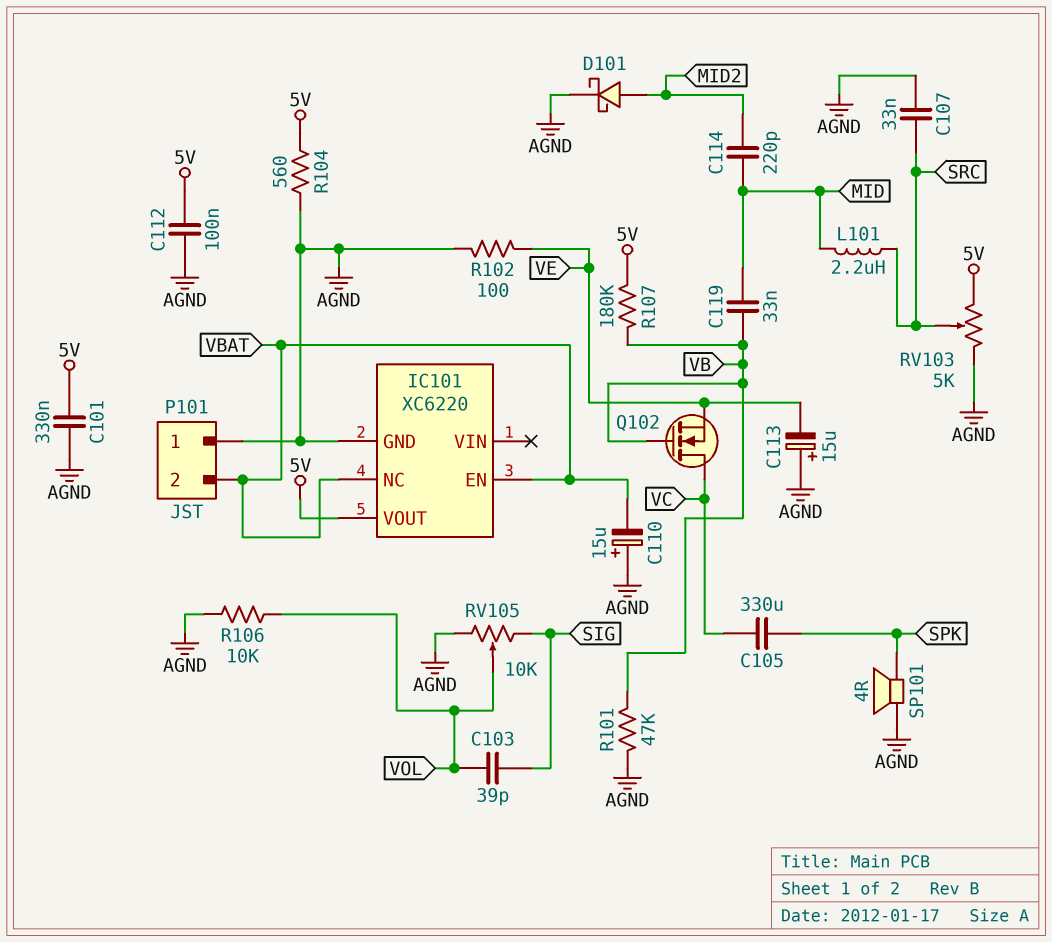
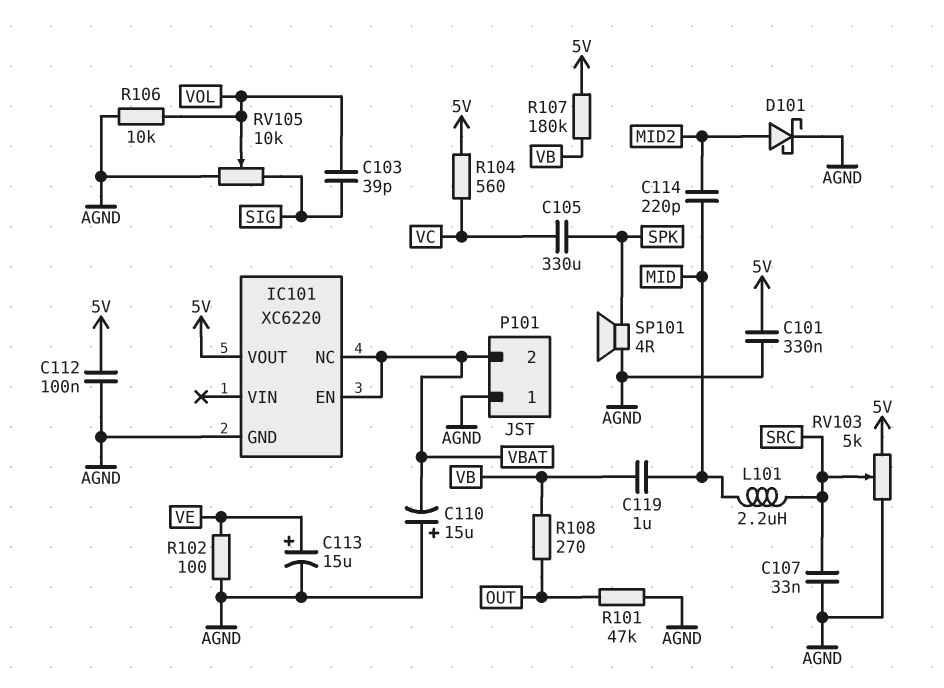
C113: 15uF (plus AGND, minus VE) -> 15uF (plus VE, minus AGND)
C119: 33nF (MID, VB) -> 1uF (MID, VB)
Q102: NMOS (G VB, D VC, S VE) -> none
R101: 47k (AGND, VB) -> 47k (AGND, OUT)
R104: 560 (5V, AGND) -> 560 (5V, VC)
R108: none -> 270 (OUT, VB)

